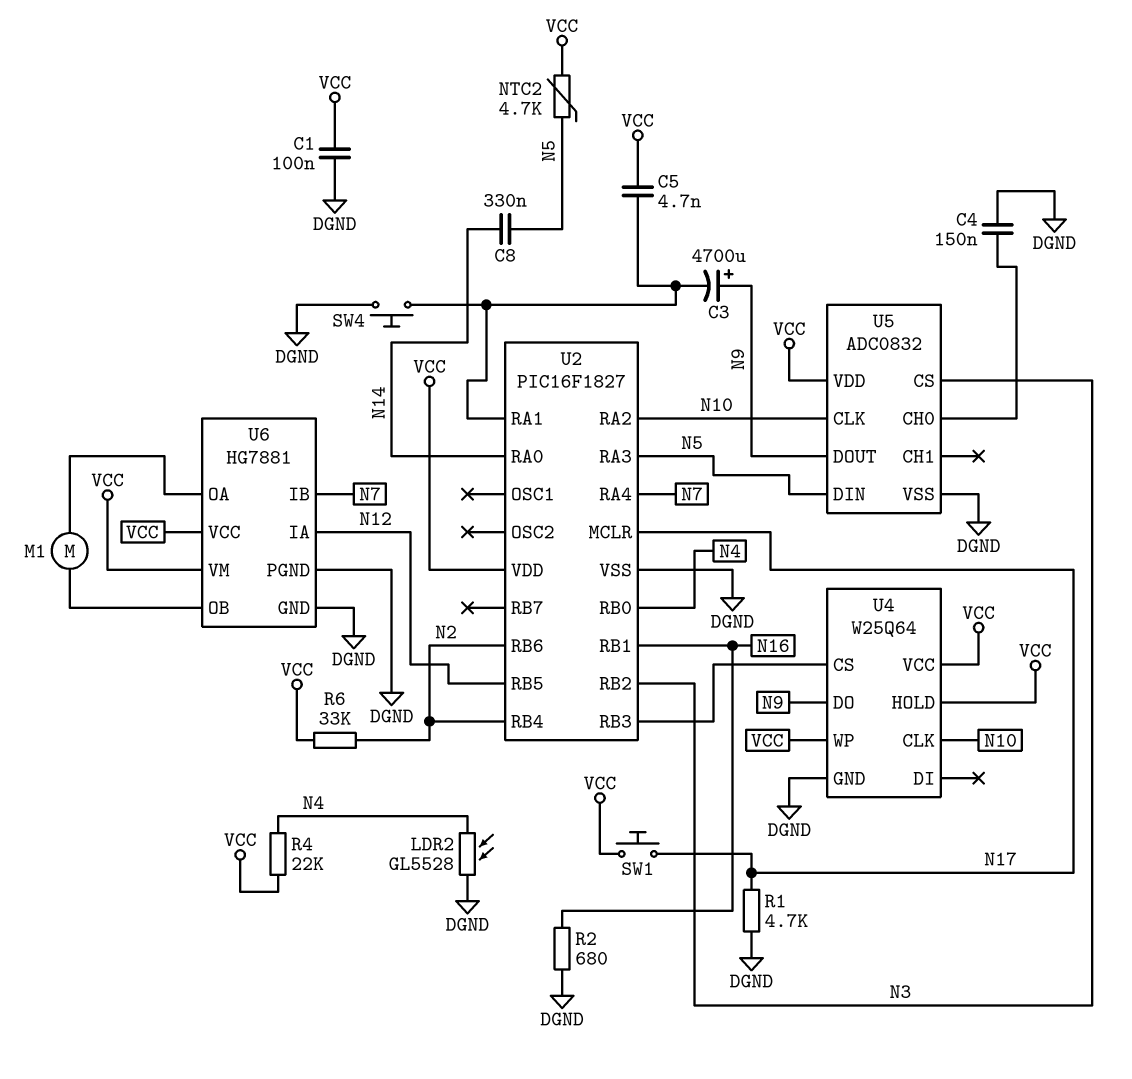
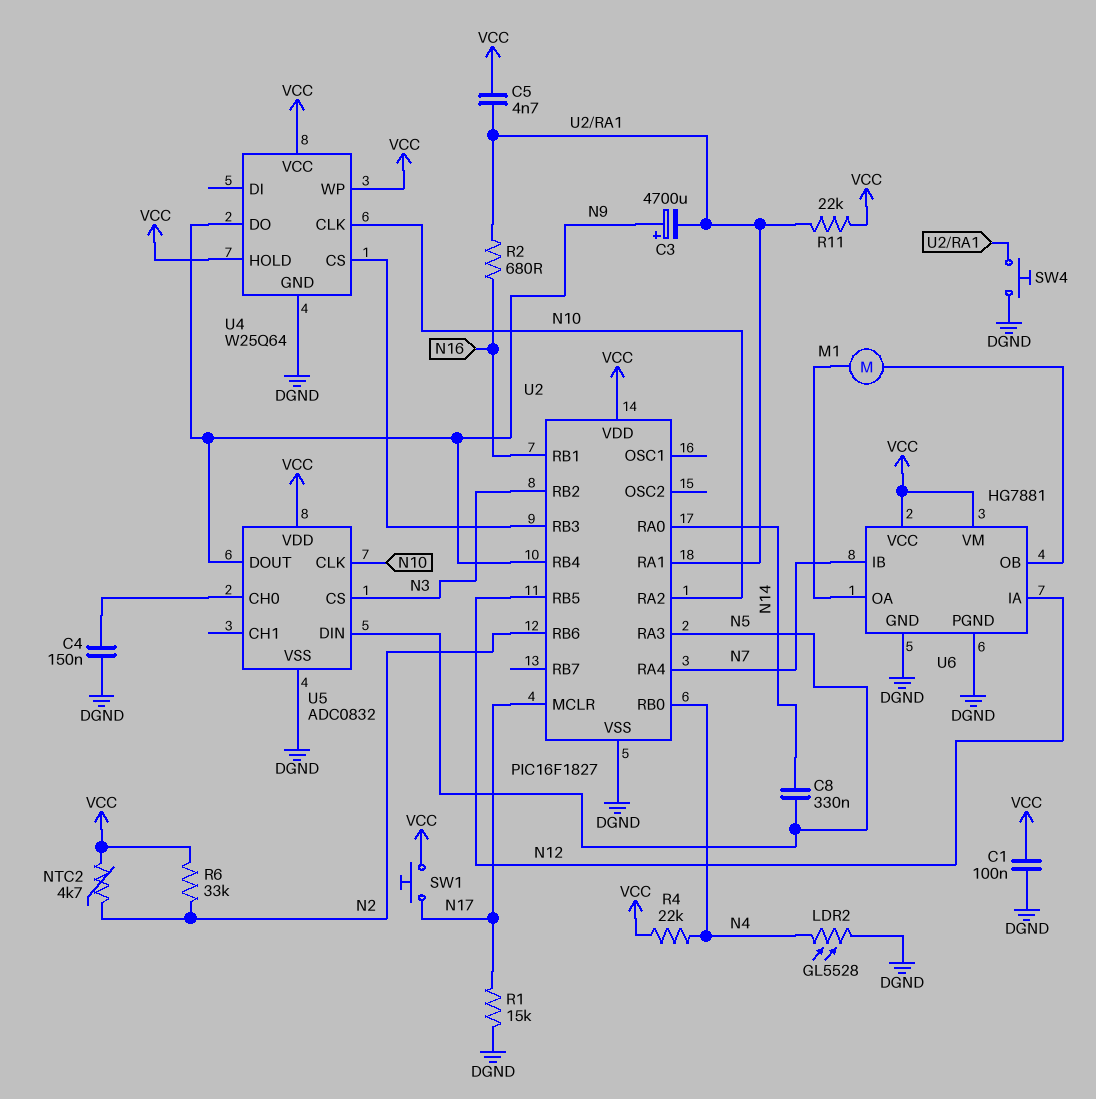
NTC2: 4.7k (N5, VCC) -> 4.7k (N2, VCC)
R1: 4.7k (DGND, N17) -> 15k (DGND, N17)
R2: 680 (DGND, N16) -> 680 (N16, U2/RA1)
R11: none -> 22k (U2/RA1, VCC)
U2 pin RB4: N2 -> N9

